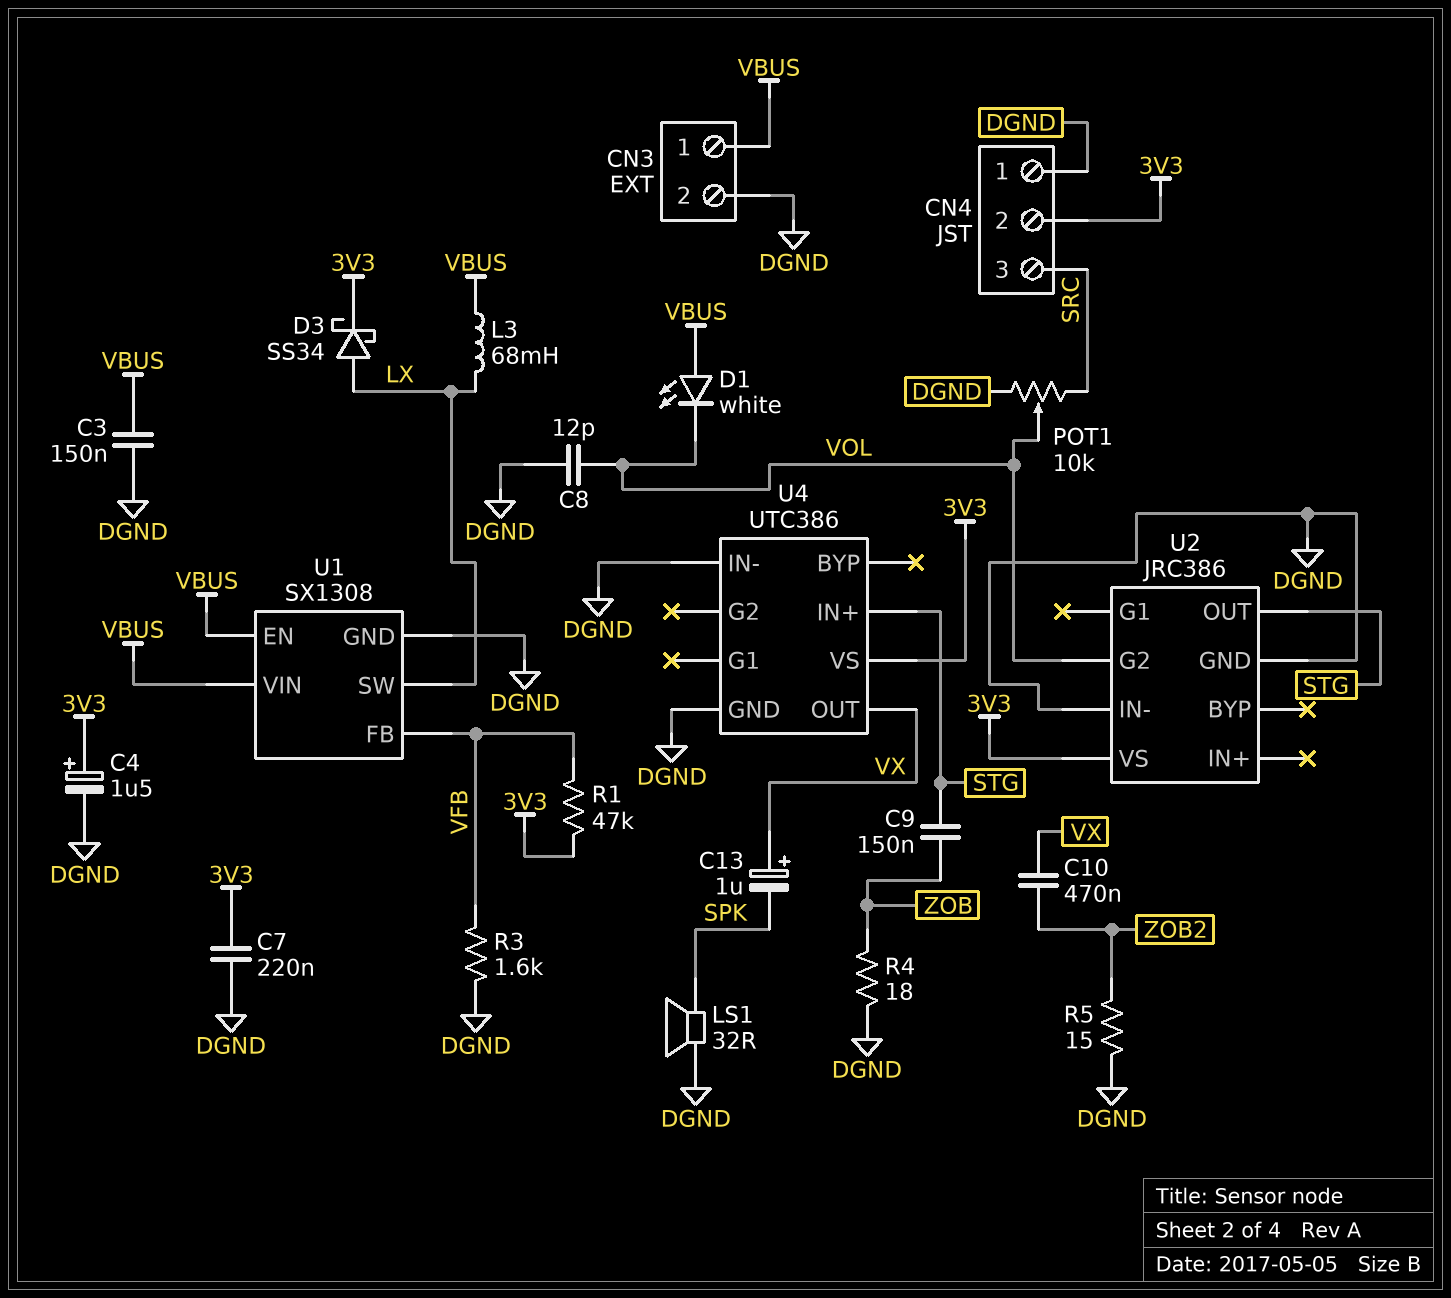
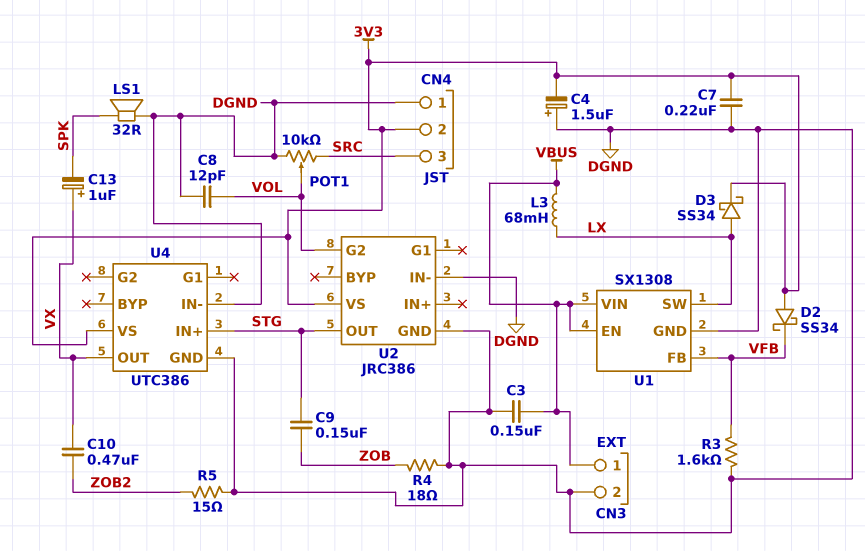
C4: 1.5uF (plus 3V3, minus DGND) -> 1.5uF (plus DGND, minus 3V3)
D1: LED white (A VBUS, K VOL) -> none
D2: none -> schottky SS34 (A 3V3, K VFB)
R1: 47k (3V3, VFB) -> none

